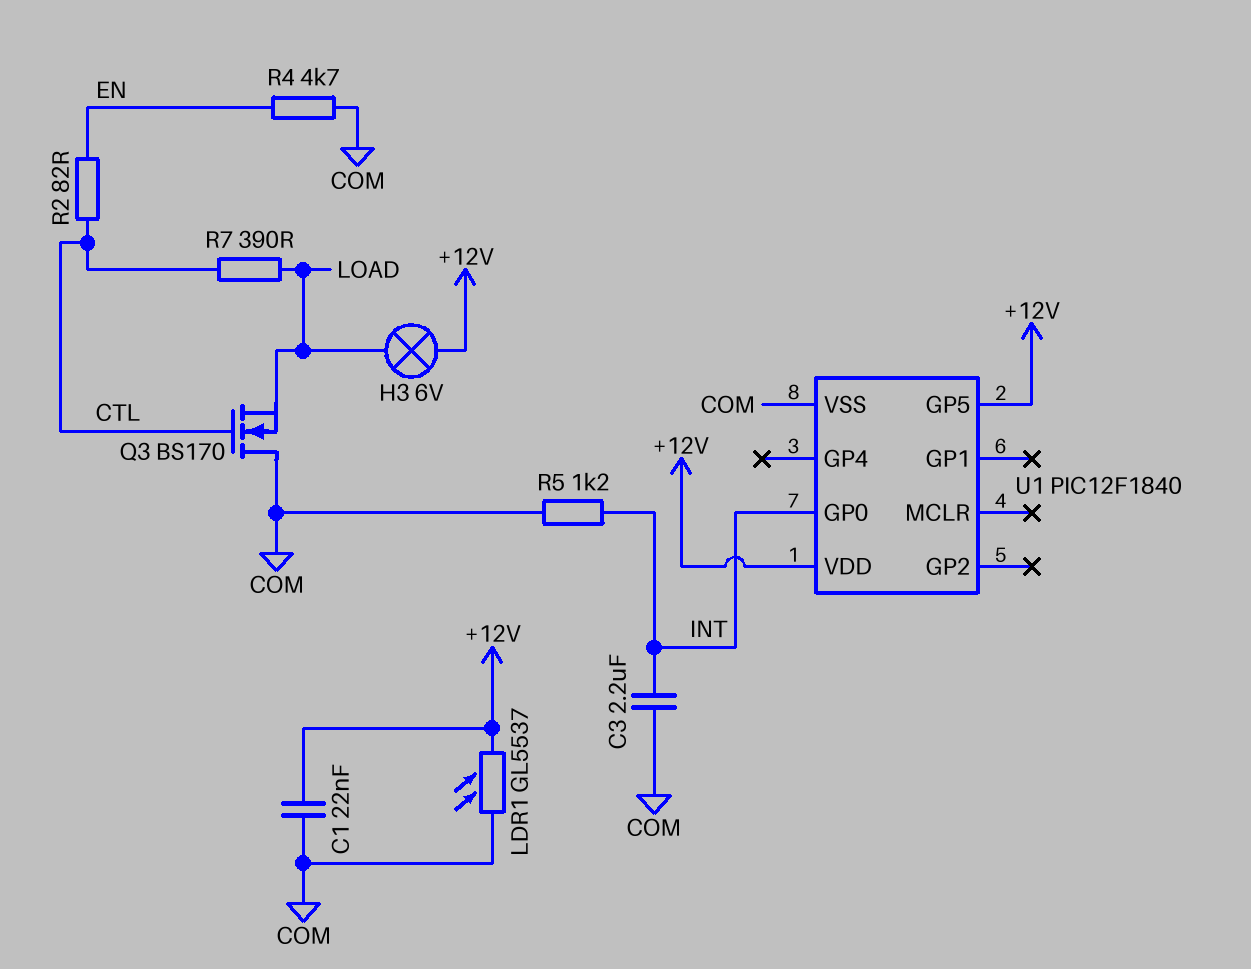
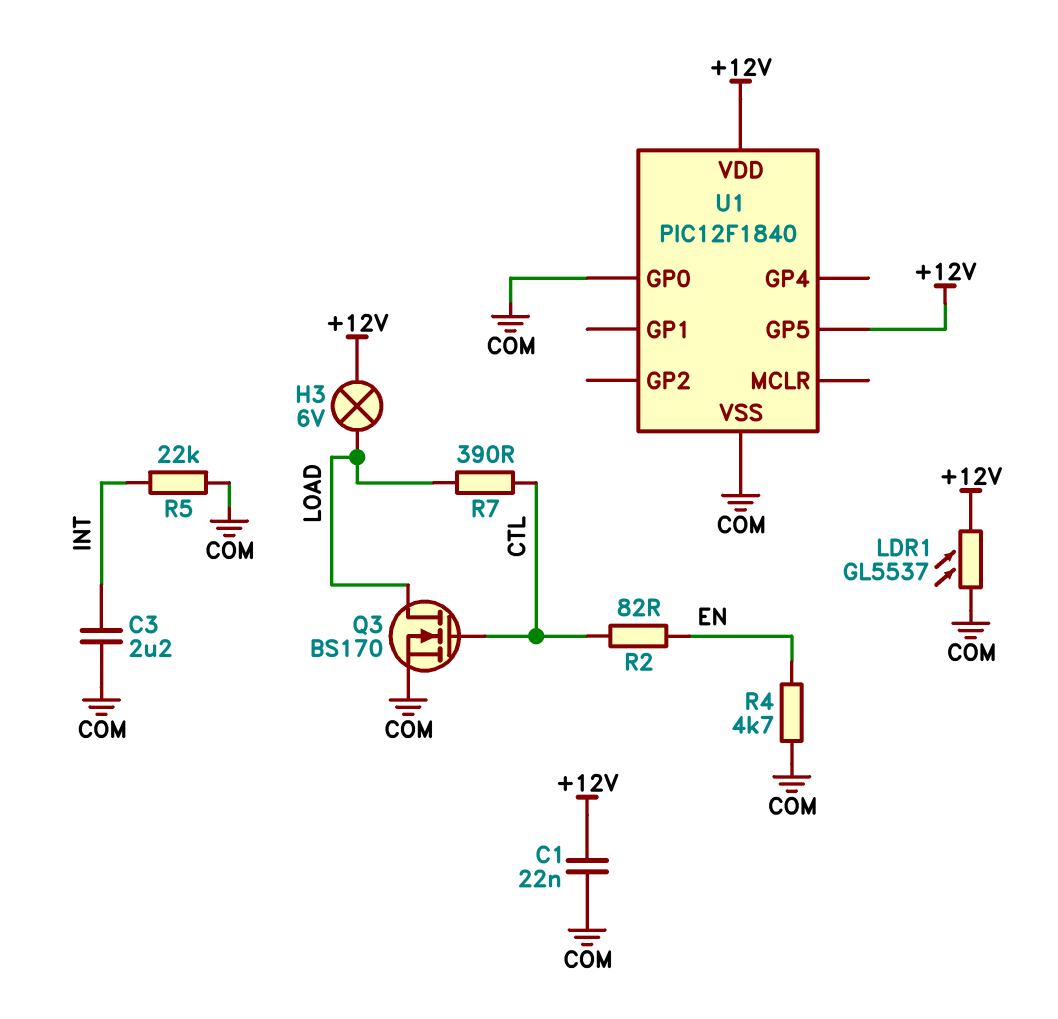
Q3: NMOS BS170 (G CTL, D COM, S LOAD) -> NMOS BS170 (G CTL, D LOAD, S COM)
R5: 1.2k (COM, INT) -> 22k (COM, INT)
U1 pin GP0: INT -> COM

